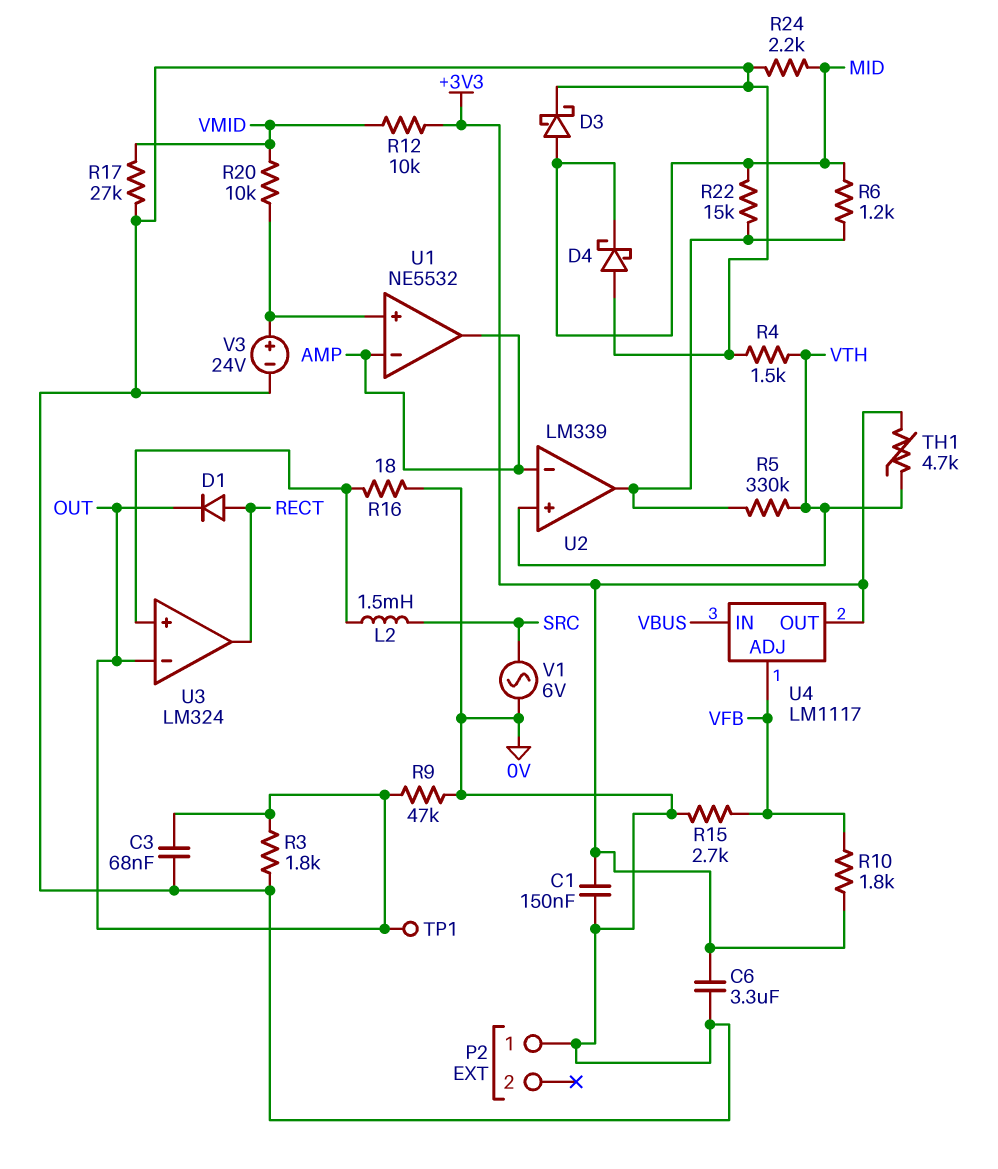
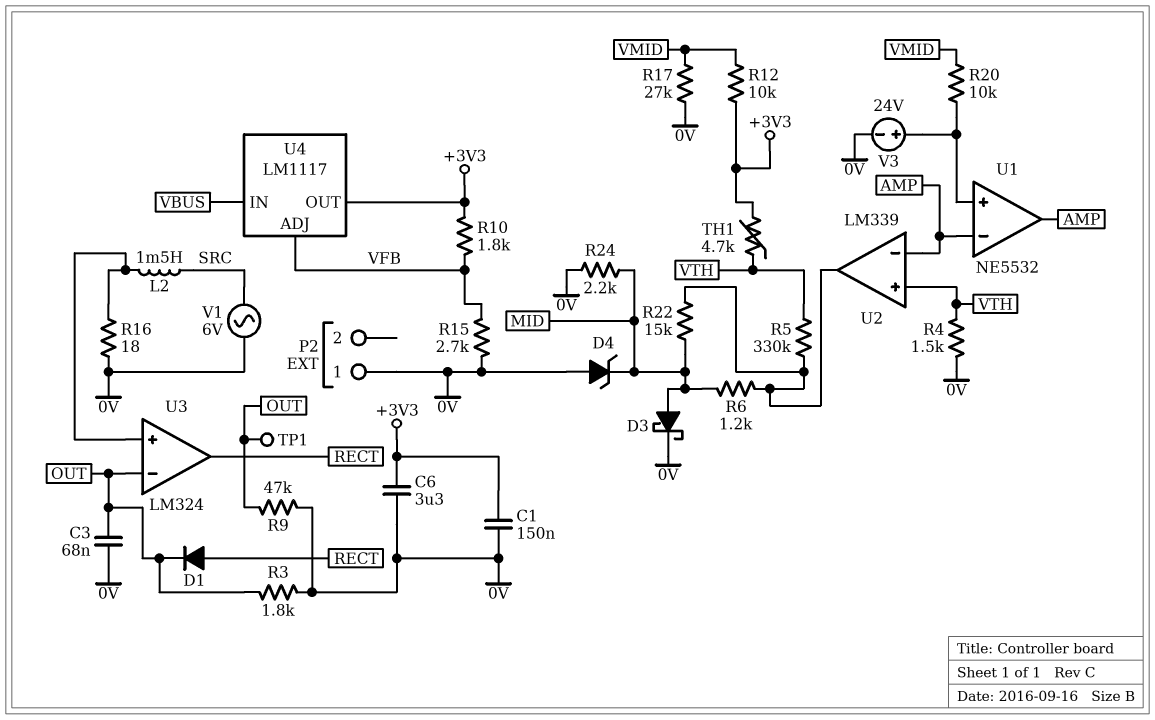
D4: schottky (A 0V, K MID) -> zener (A 0V, K MID)

